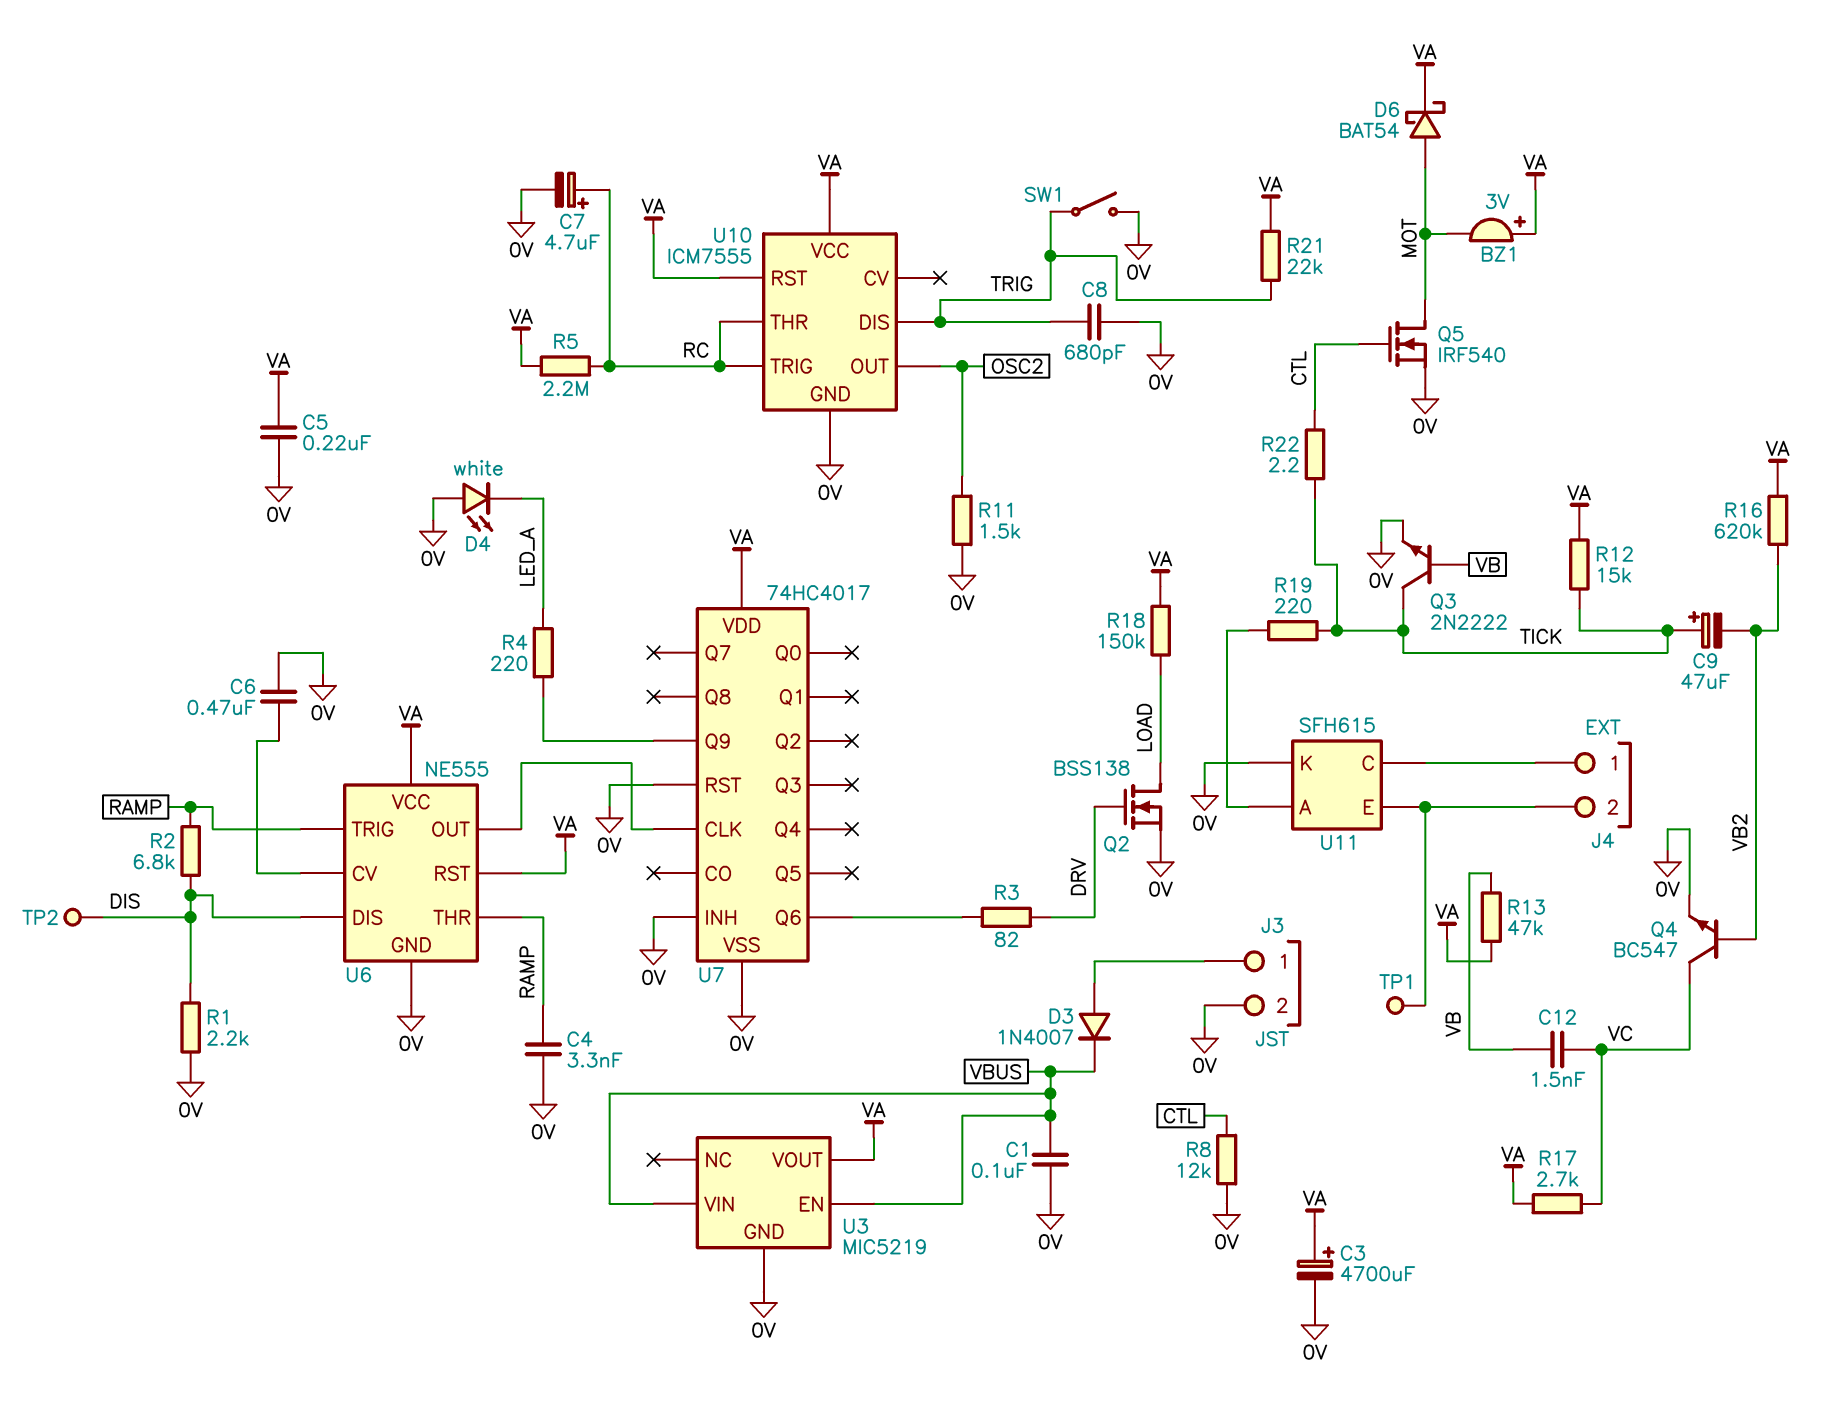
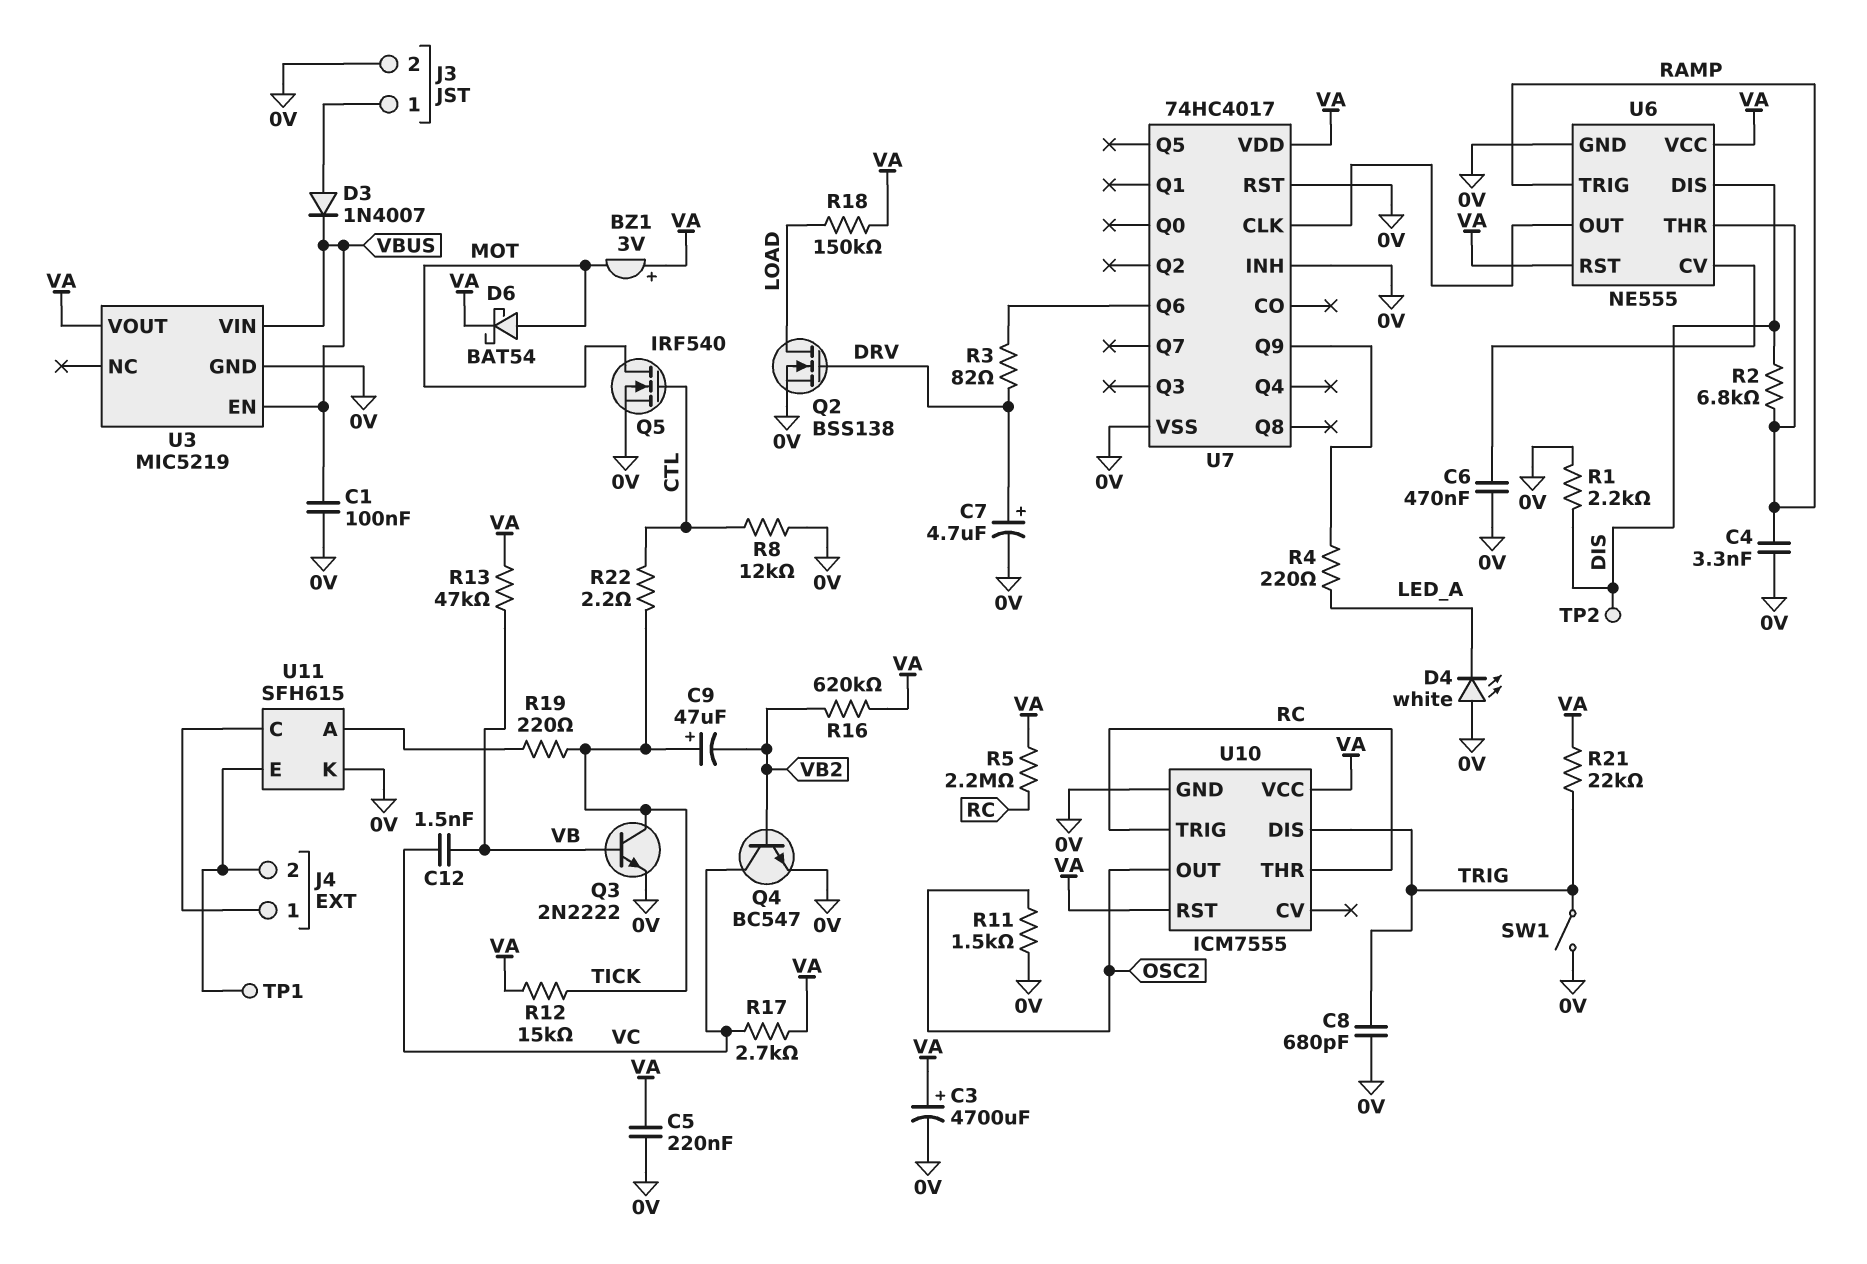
C7: 4.7uF (plus RC, minus 0V) -> 4.7uF (plus DRV, minus 0V)

